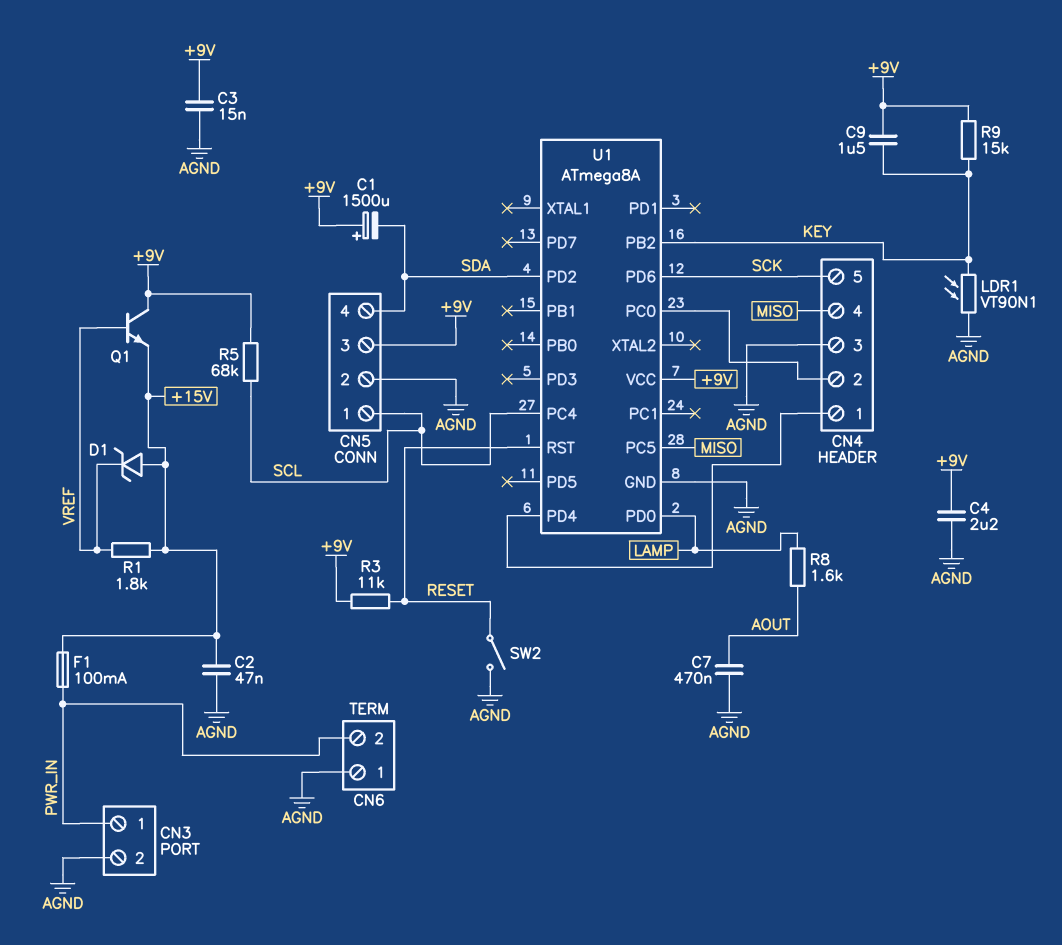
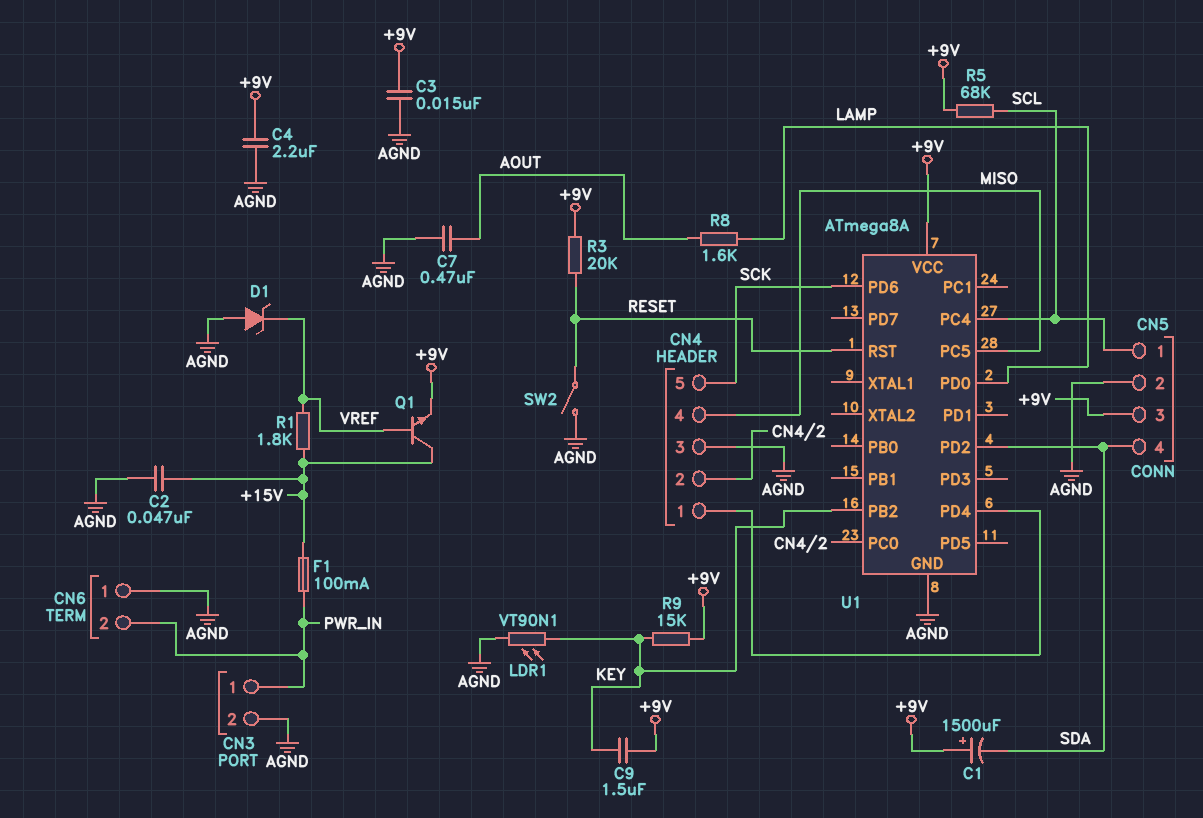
D1: zener (A +15V, K VREF) -> zener (A AGND, K VREF)
Q1: NPN (B VREF, C +9V, E +15V) -> NPN (B VREF, C +15V, E +9V)
R3: 11k (+9V, RESET) -> 20k (+9V, RESET)

